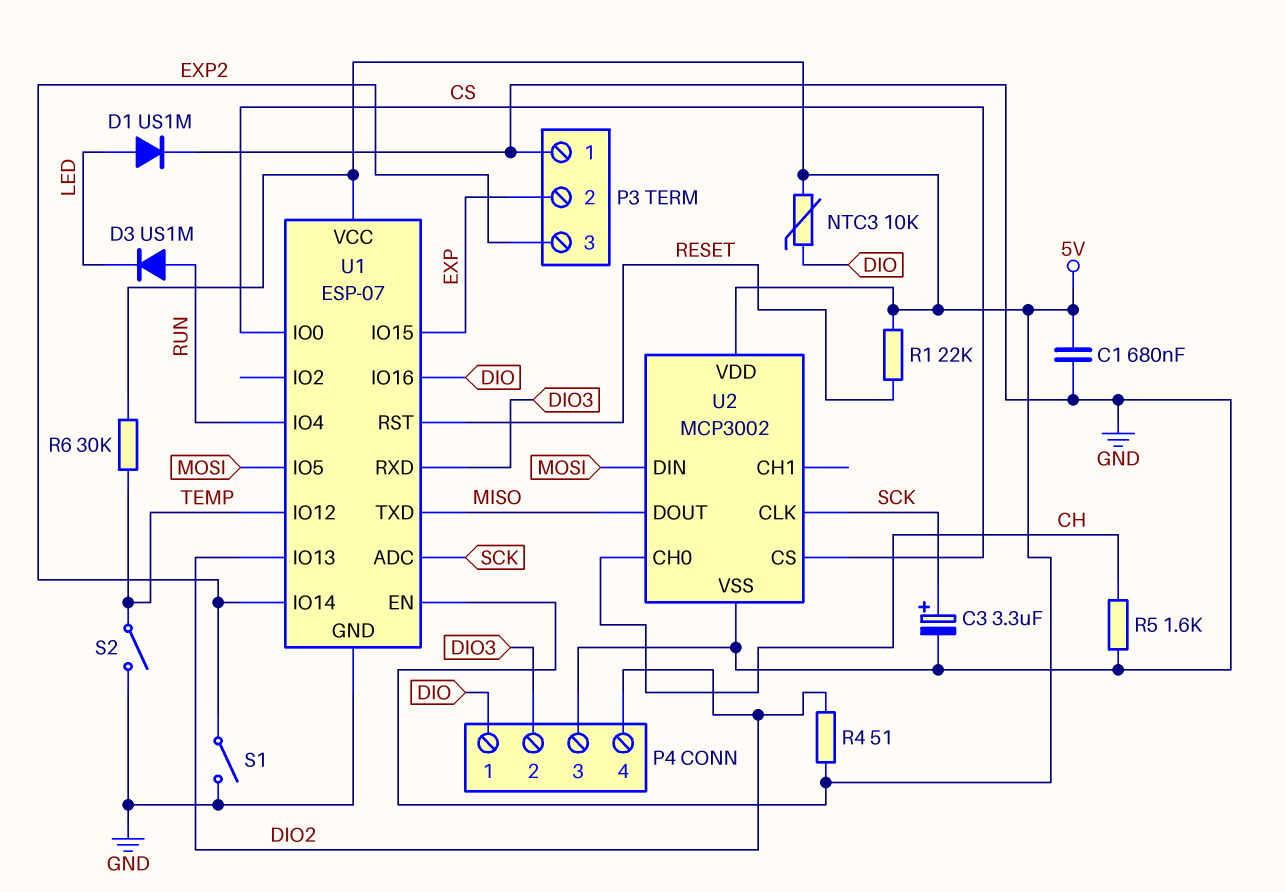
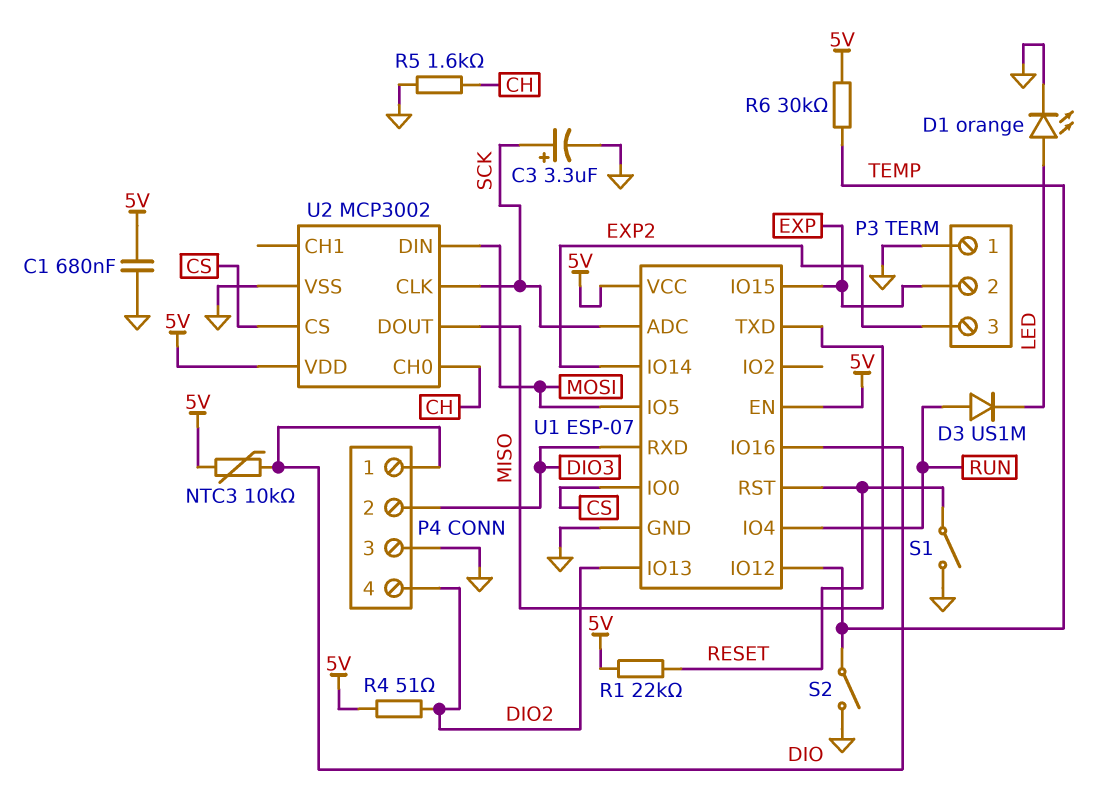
D1: diode US1M (A LED, K GND) -> LED orange (A LED, K GND)
S1: switch (EXP2, GND) -> switch (GND, RESET)

